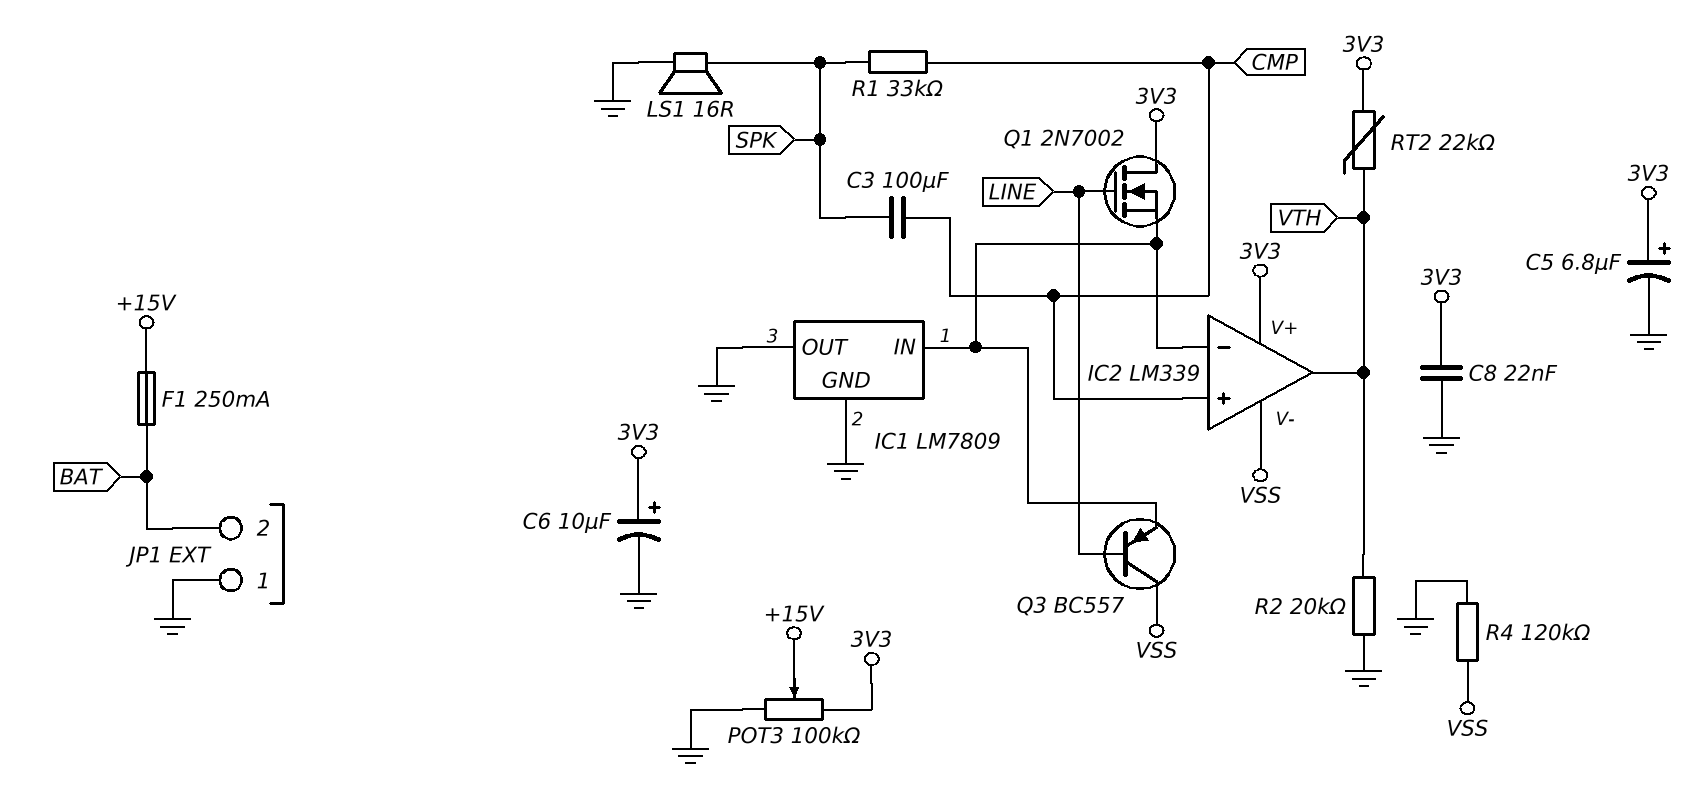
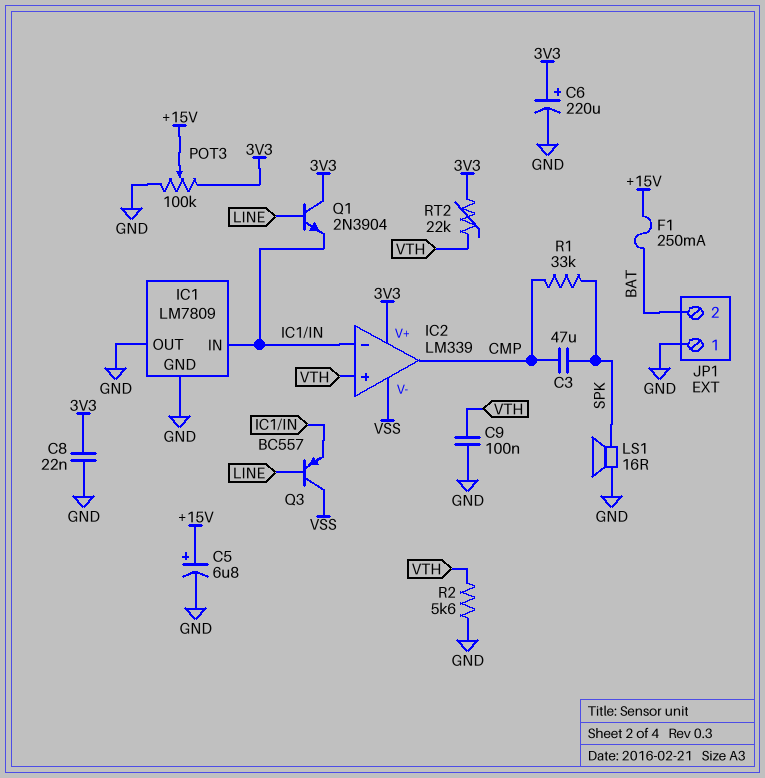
C3: 100uF (CMP, SPK) -> 47uF (CMP, SPK)
C5: 6.8uF (plus 3V3, minus GND) -> 6.8uF (plus +15V, minus GND)
C6: 10uF (plus 3V3, minus GND) -> 220uF (plus 3V3, minus GND)
C9: none -> 100nF (GND, VTH)
IC2 pin in+: CMP -> VTH
IC2 pin out: VTH -> CMP
Q1: NMOS 2N7002 (G LINE, D 3V3, S IC1/IN) -> NPN 2N3904 (B LINE, C 3V3, E IC1/IN)
R2: 20k (GND, VTH) -> 5.6k (GND, VTH)
R4: 120k (GND, VSS) -> none

